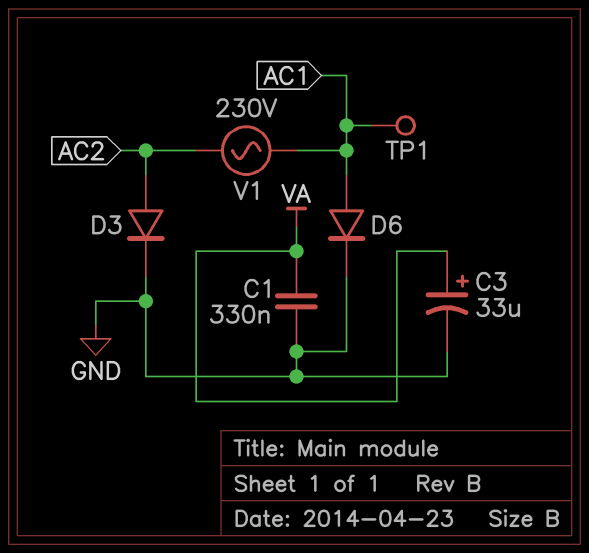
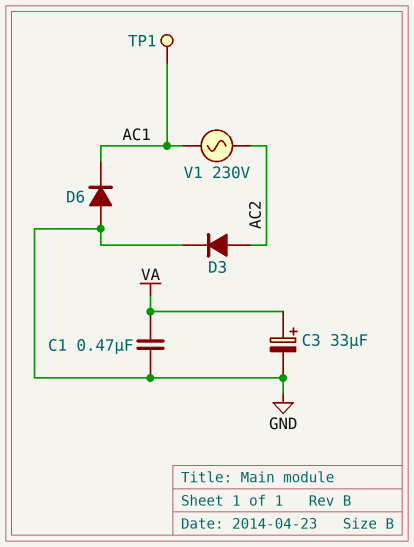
C1: 330nF (GND, VA) -> 470nF (GND, VA)
D6: diode (A AC1, K GND) -> diode (A GND, K AC1)

